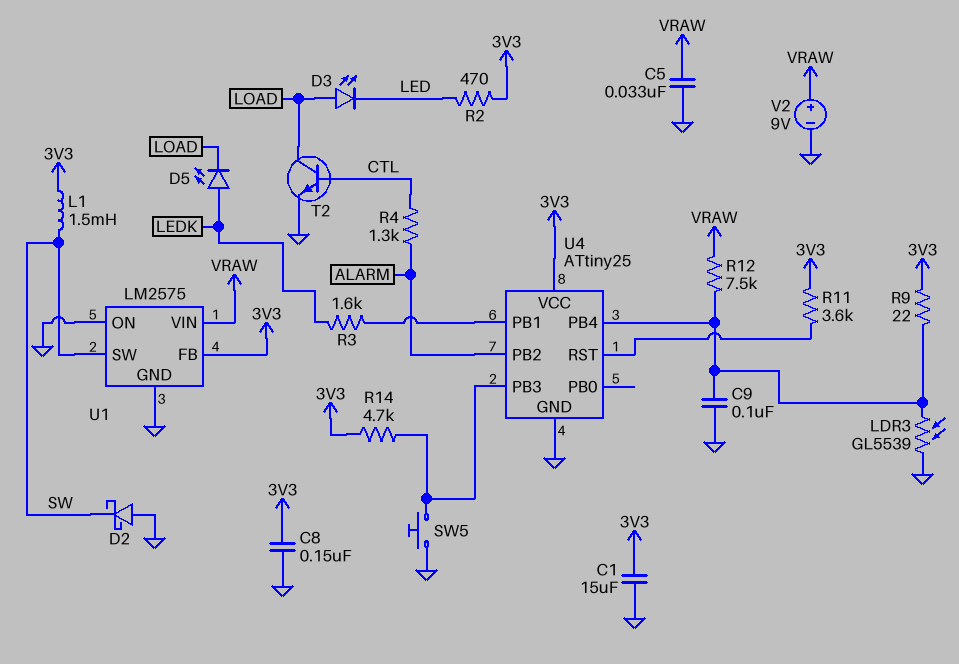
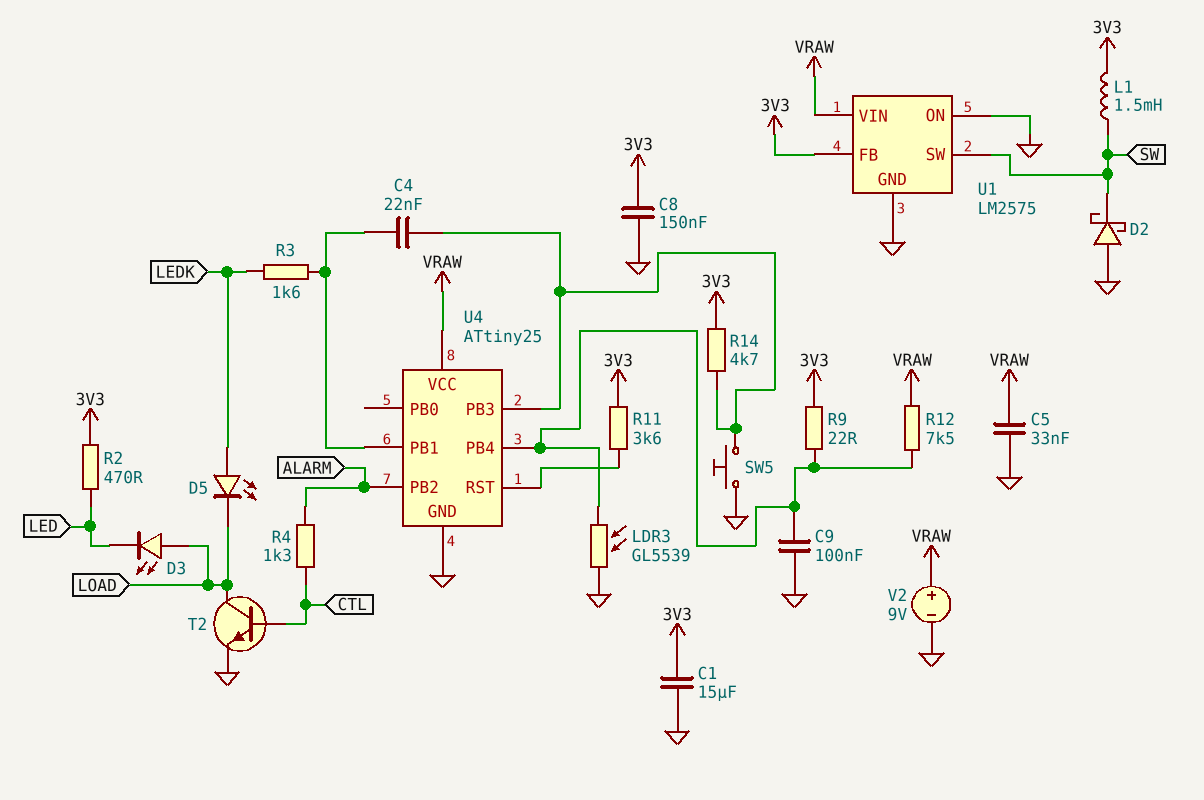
C4: none -> 22nF (U4/PB1, U4/PB3)
U4 pin VCC: 3V3 -> VRAW

